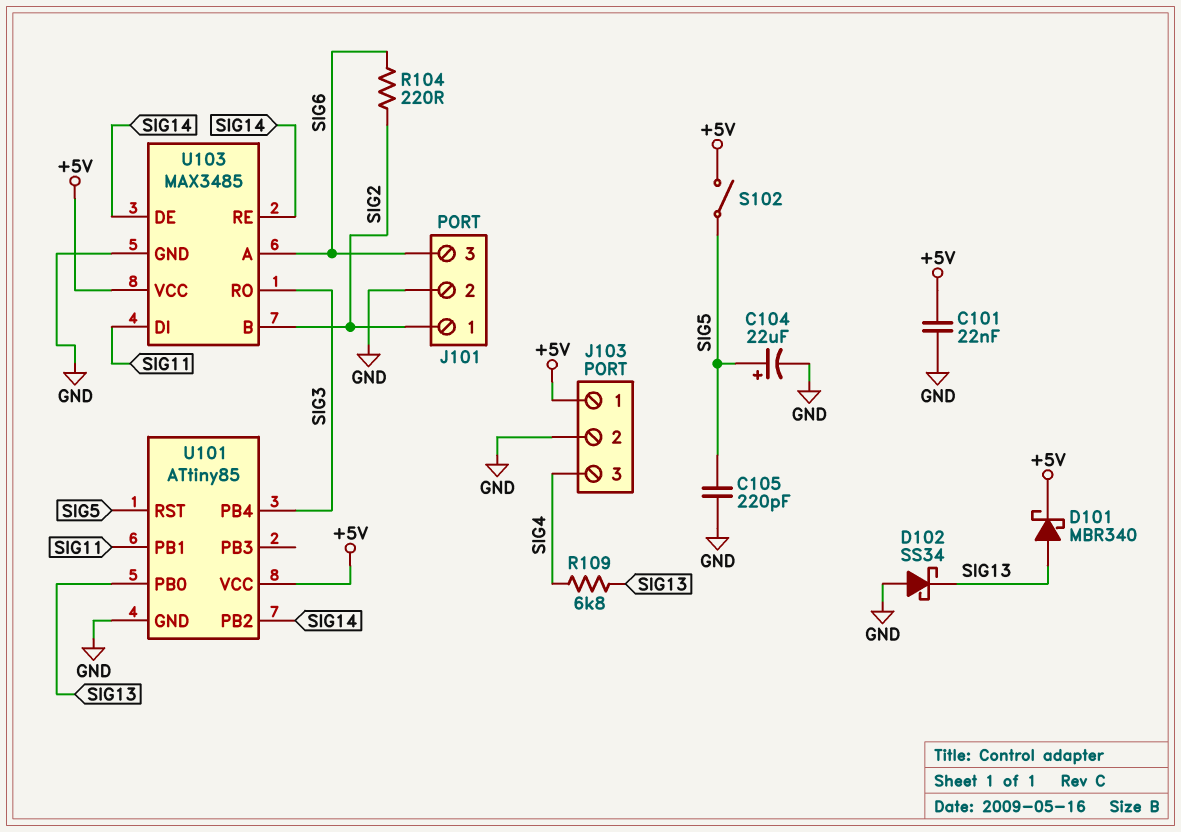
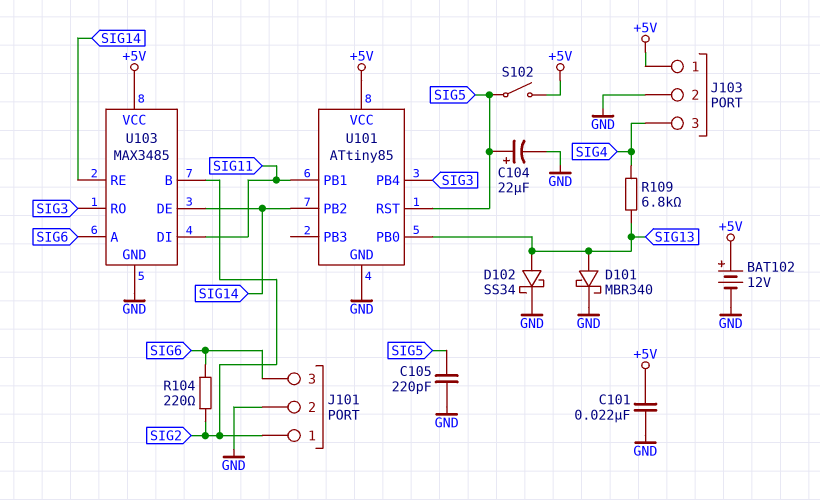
BAT102: none -> 12V (plus +5V, minus GND)
D101: schottky MBR340 (A SIG13, K +5V) -> schottky MBR340 (A SIG13, K GND)
D102: schottky SS34 (A GND, K SIG13) -> schottky SS34 (A SIG13, K GND)

